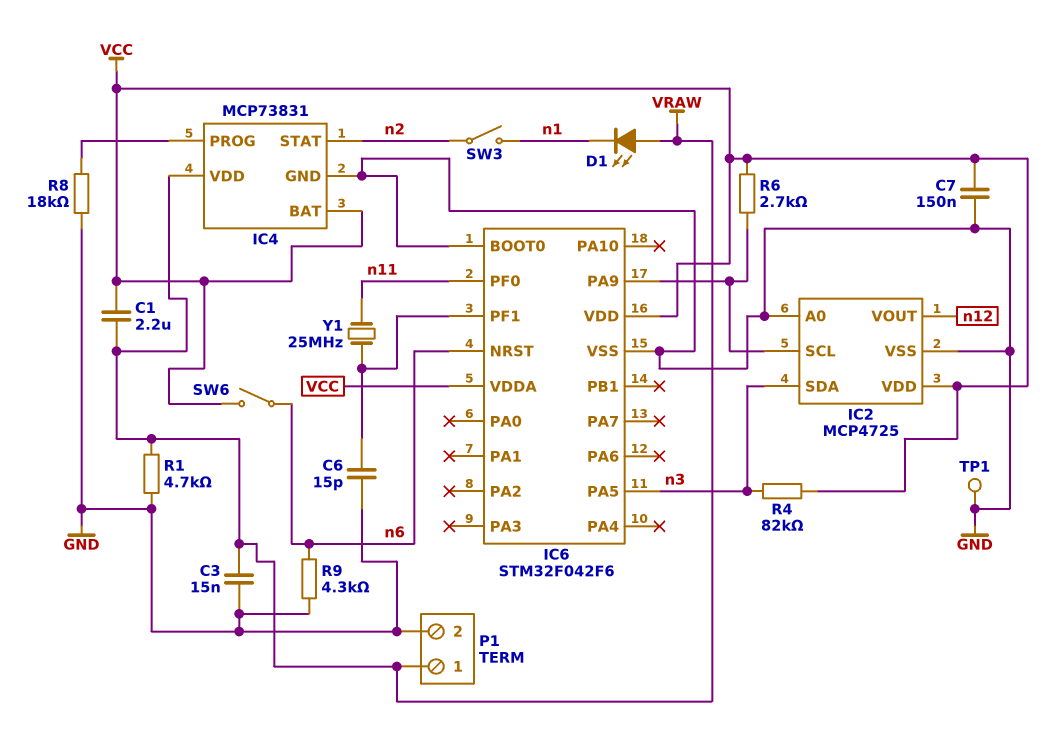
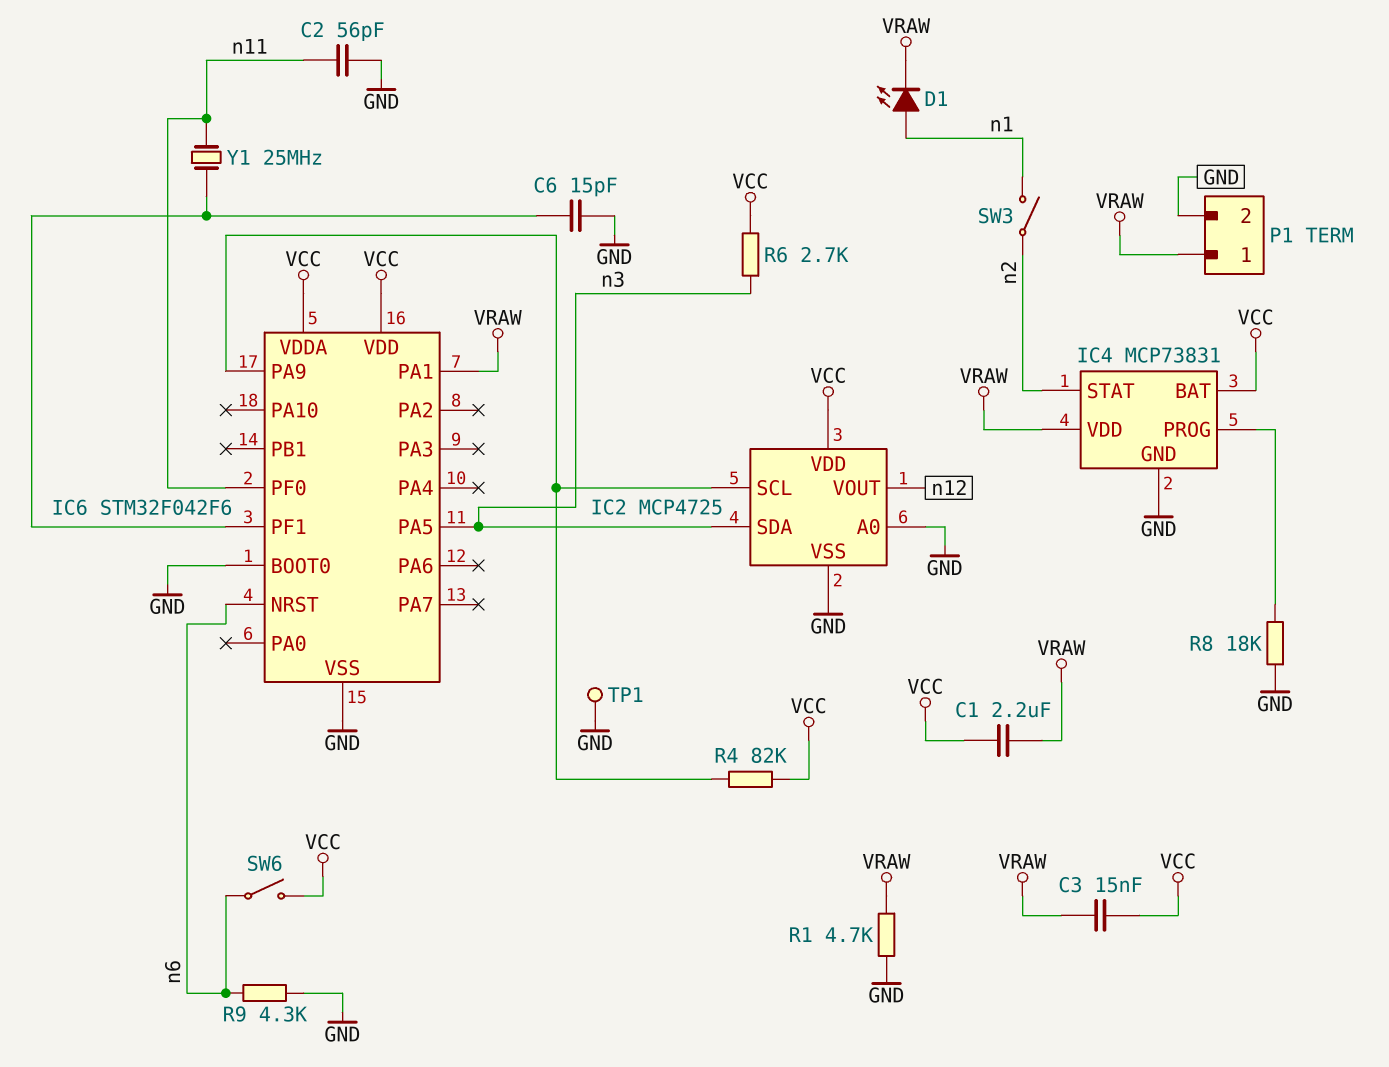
C2: none -> 56pF (GND, n11)
C3: 15nF (GND, VRAW) -> 15nF (VCC, VRAW)
C7: 150nF (GND, VCC) -> none
D1: LED (A VRAW, K n1) -> LED (A n1, K VRAW)
IC6 pin PA1: none -> VRAW
R4: 82k (VCC, n3) -> 82k (IC2/SCL, VCC)
R6: 2.7k (IC2/SCL, VCC) -> 2.7k (VCC, n3)

